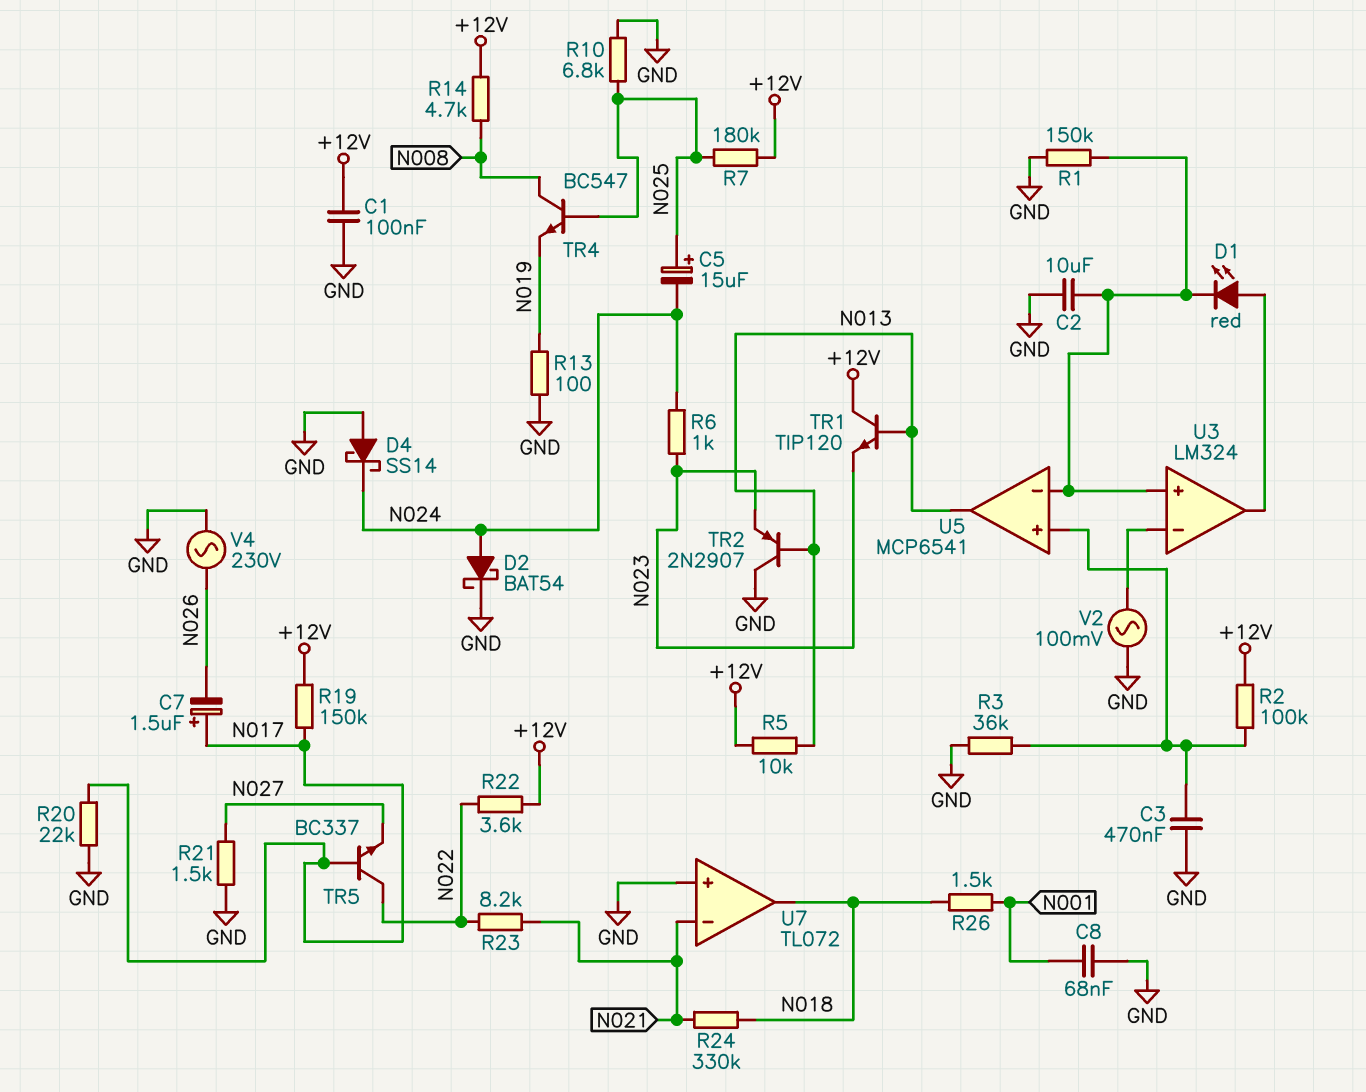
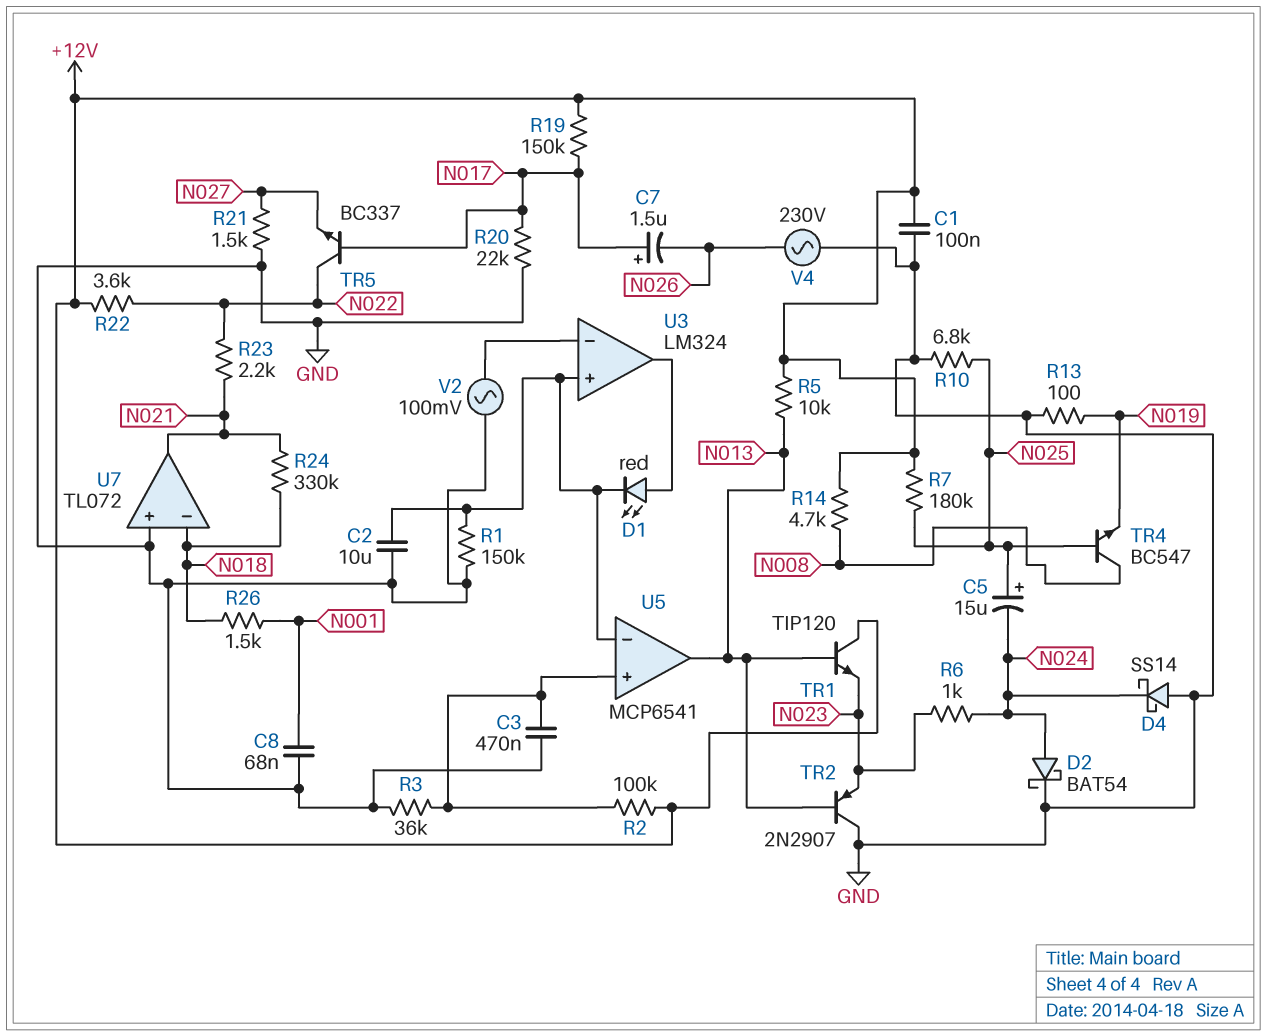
R23: 8.2k (N021, N022) -> 2.2k (N021, N022)
U7 pin in-: N021 -> N018
U7 pin out: N018 -> N021

